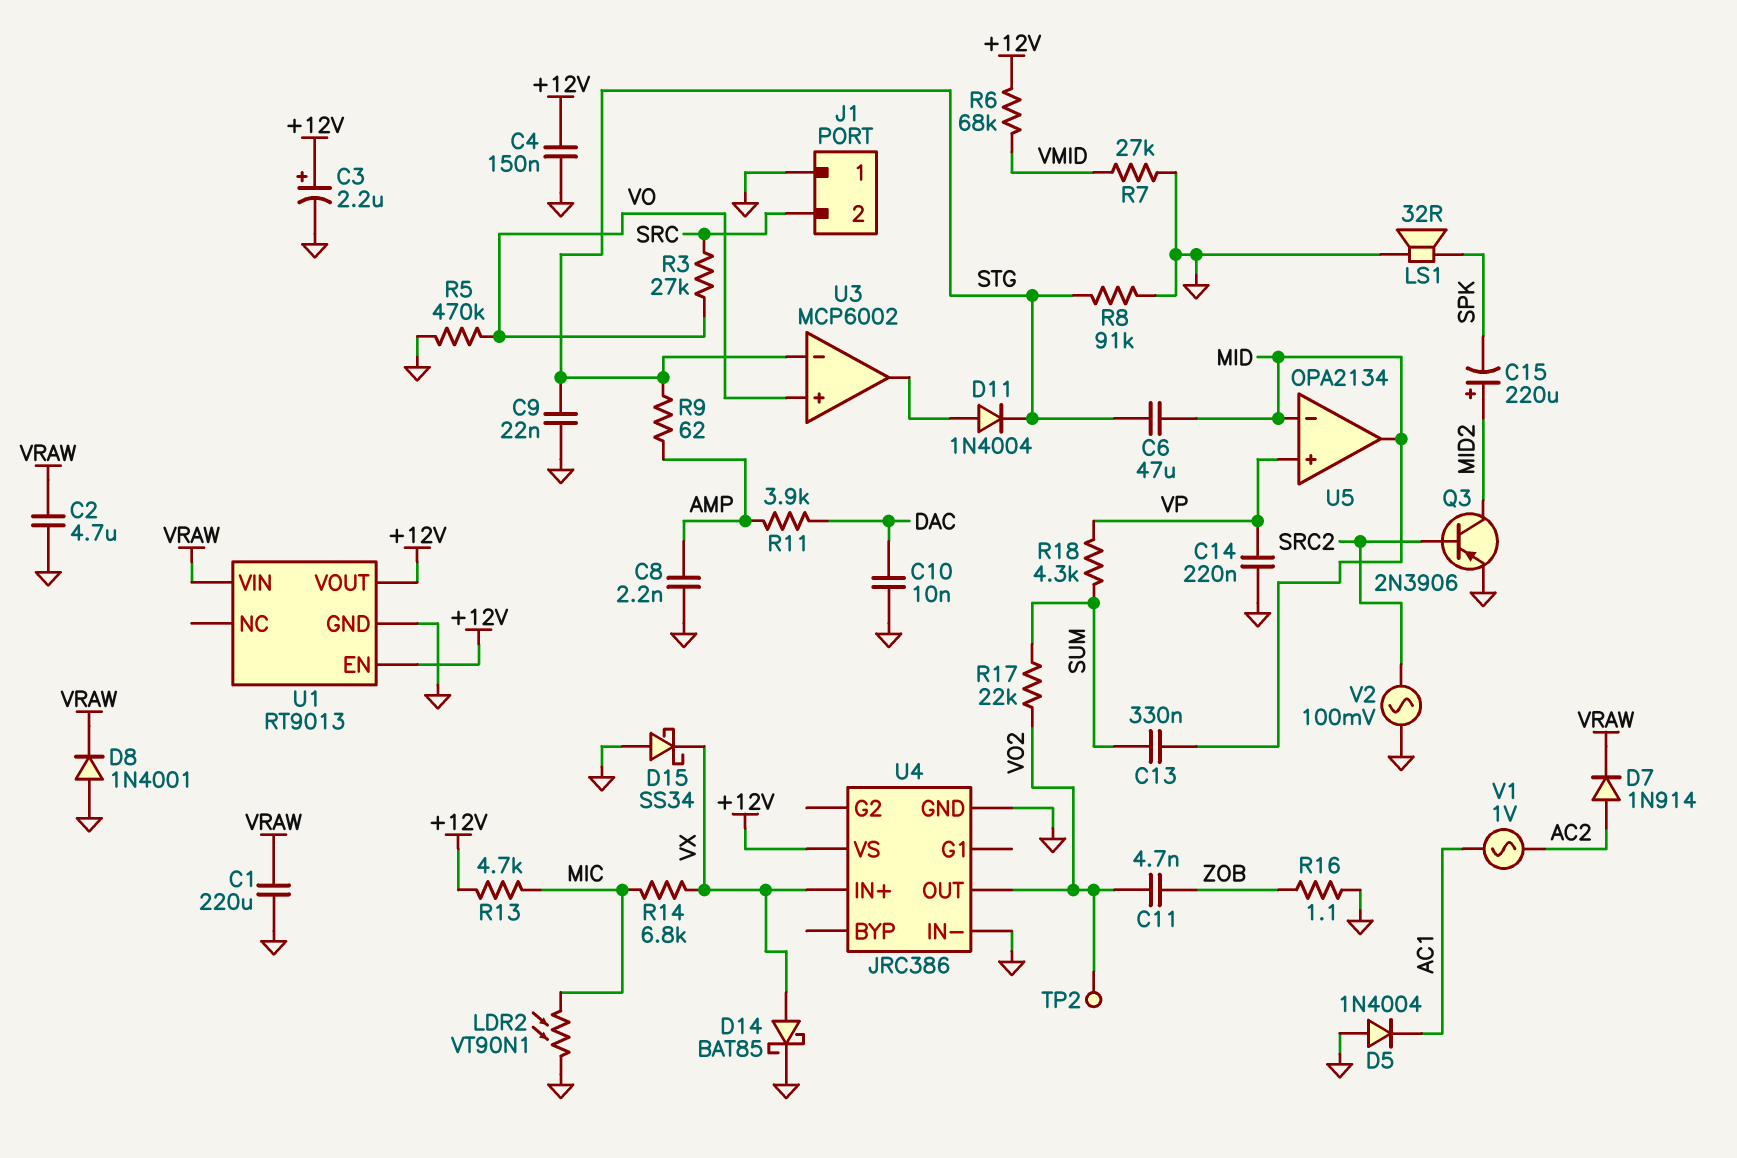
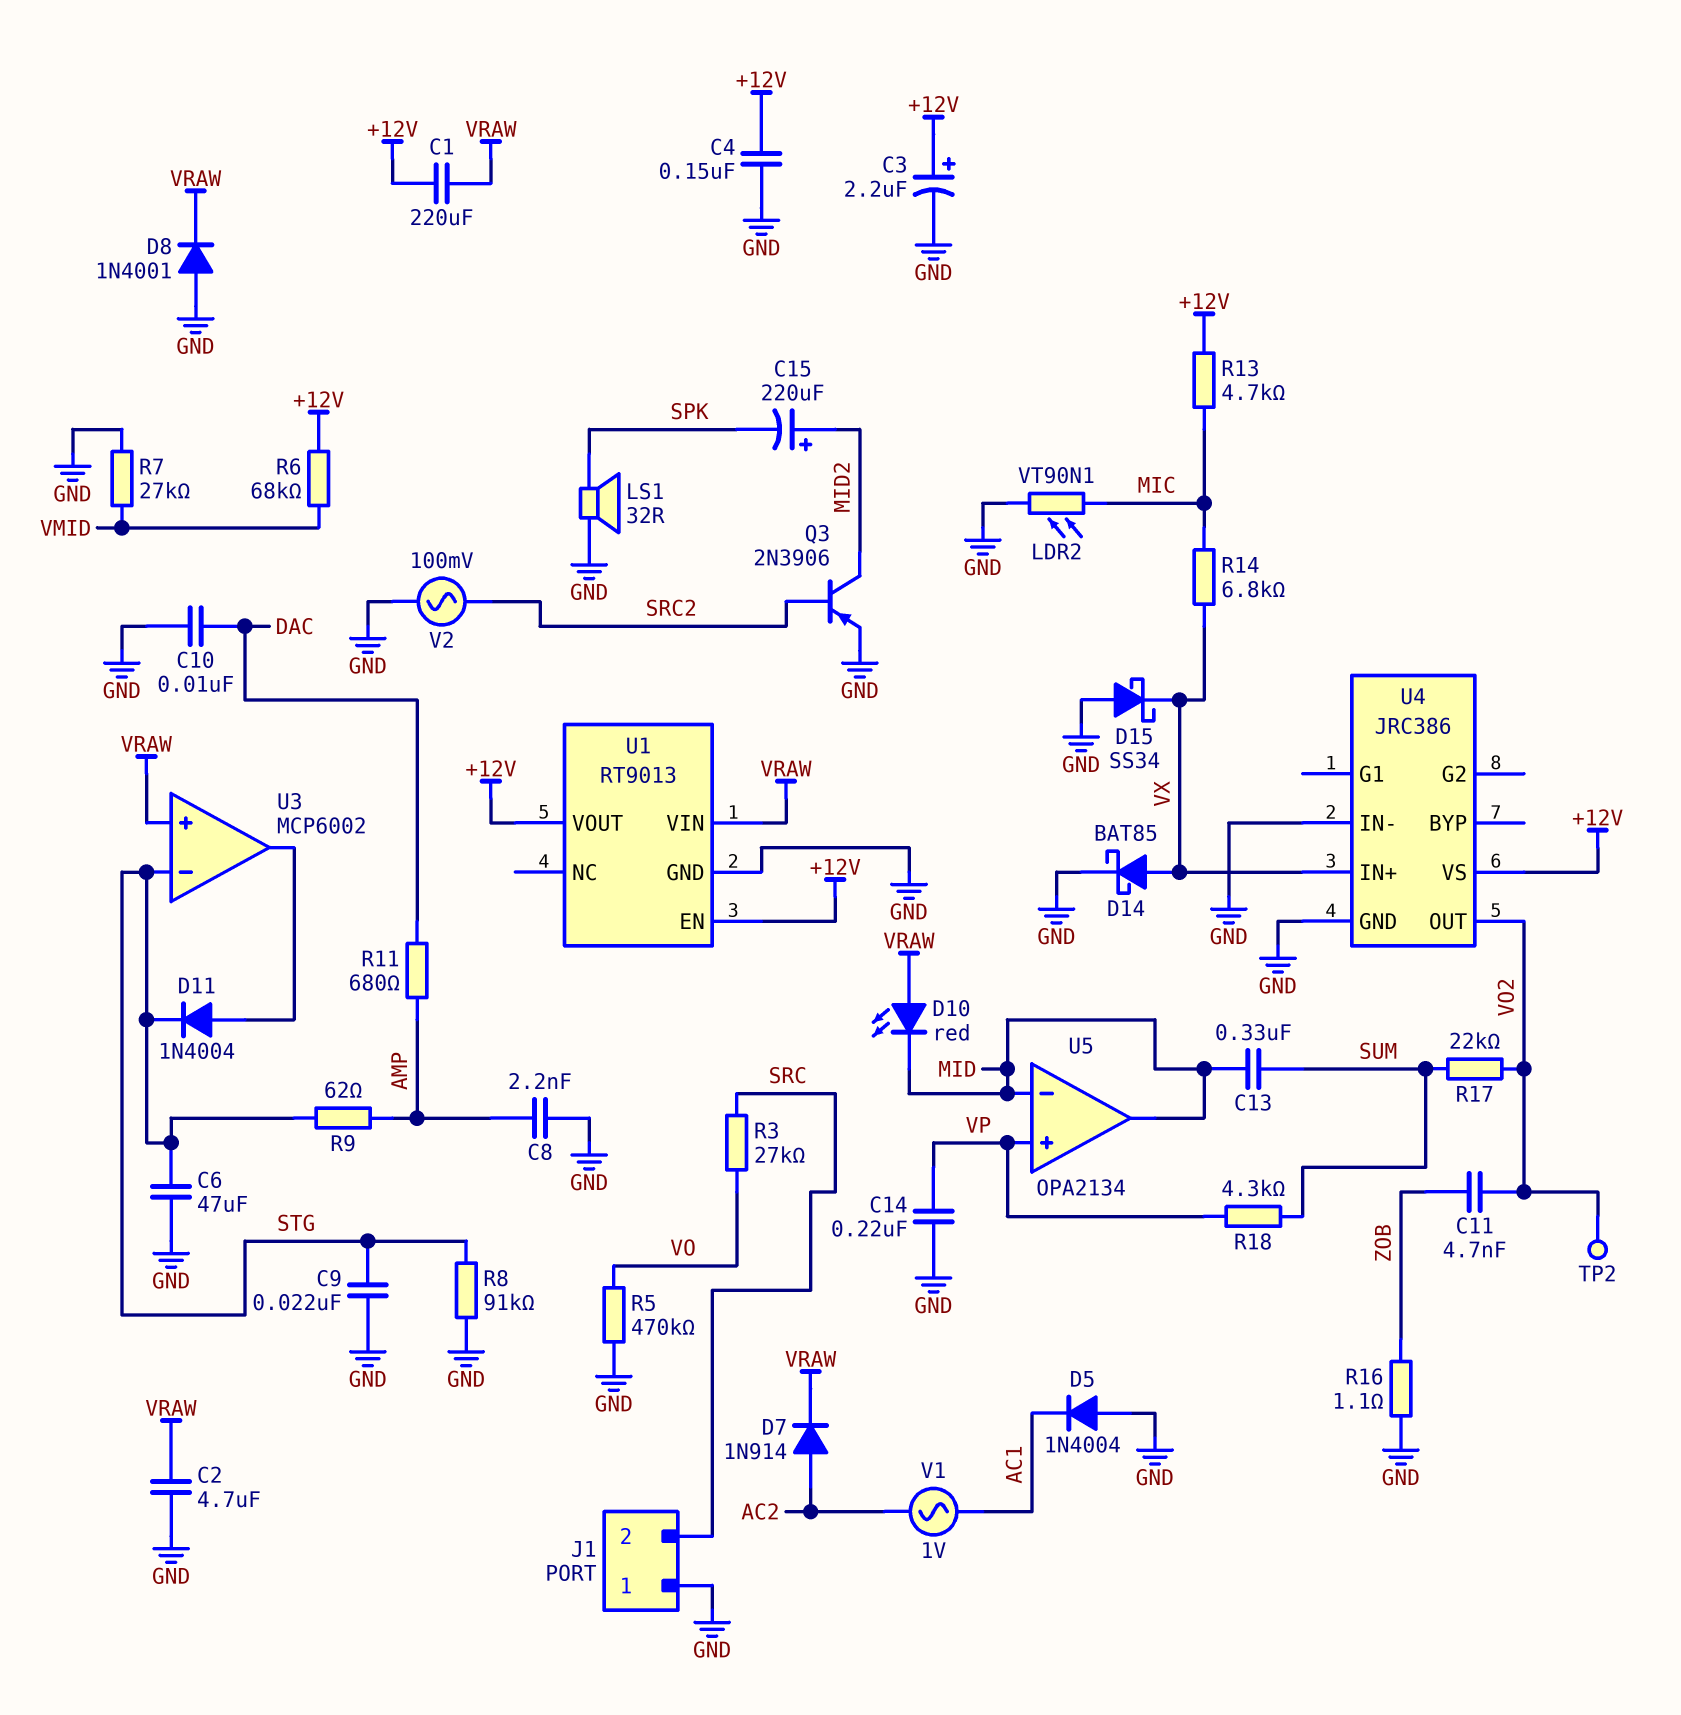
C1: 220uF (GND, VRAW) -> 220uF (+12V, VRAW)
C6: 47uF (MID, STG) -> 47uF (GND, STG)
D10: none -> LED red (A VRAW, K MID)
R11: 3.9k (AMP, DAC) -> 680 (AMP, DAC)
U3 pin in+: VO -> VRAW

